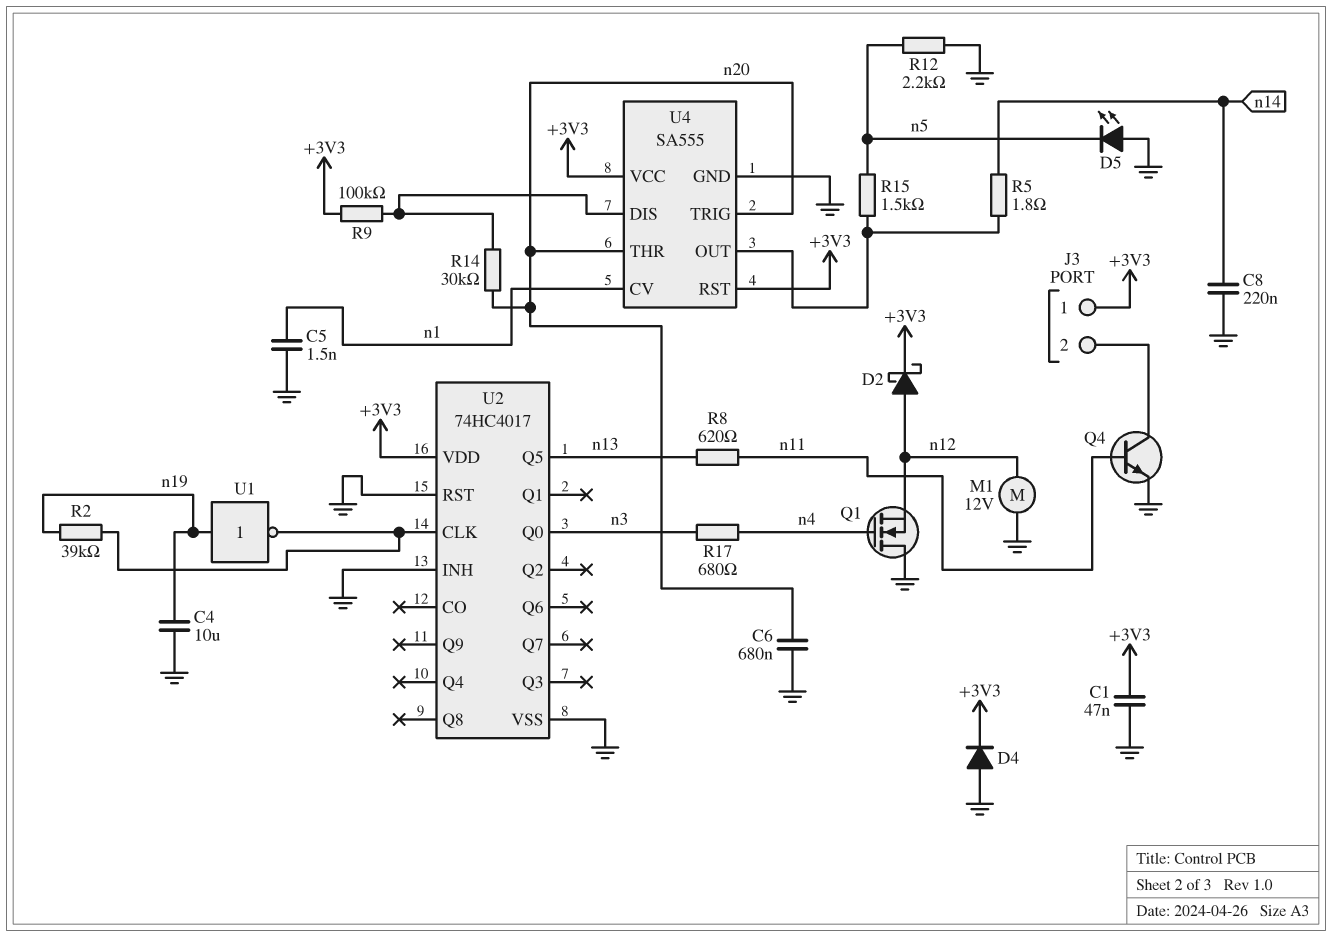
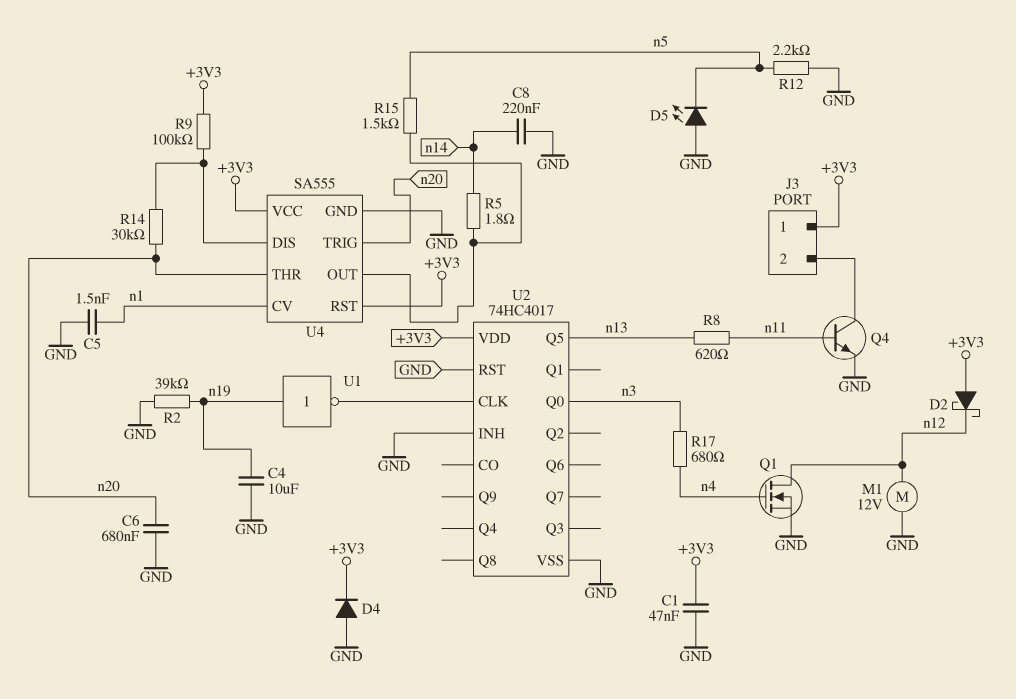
D2: schottky (A n12, K +3V3) -> schottky (A +3V3, K n12)
Q1: NMOS (G n4, D GND, S n12) -> NMOS (G n4, D n12, S GND)
R2: 39k (U2/CLK, n19) -> 39k (GND, n19)

